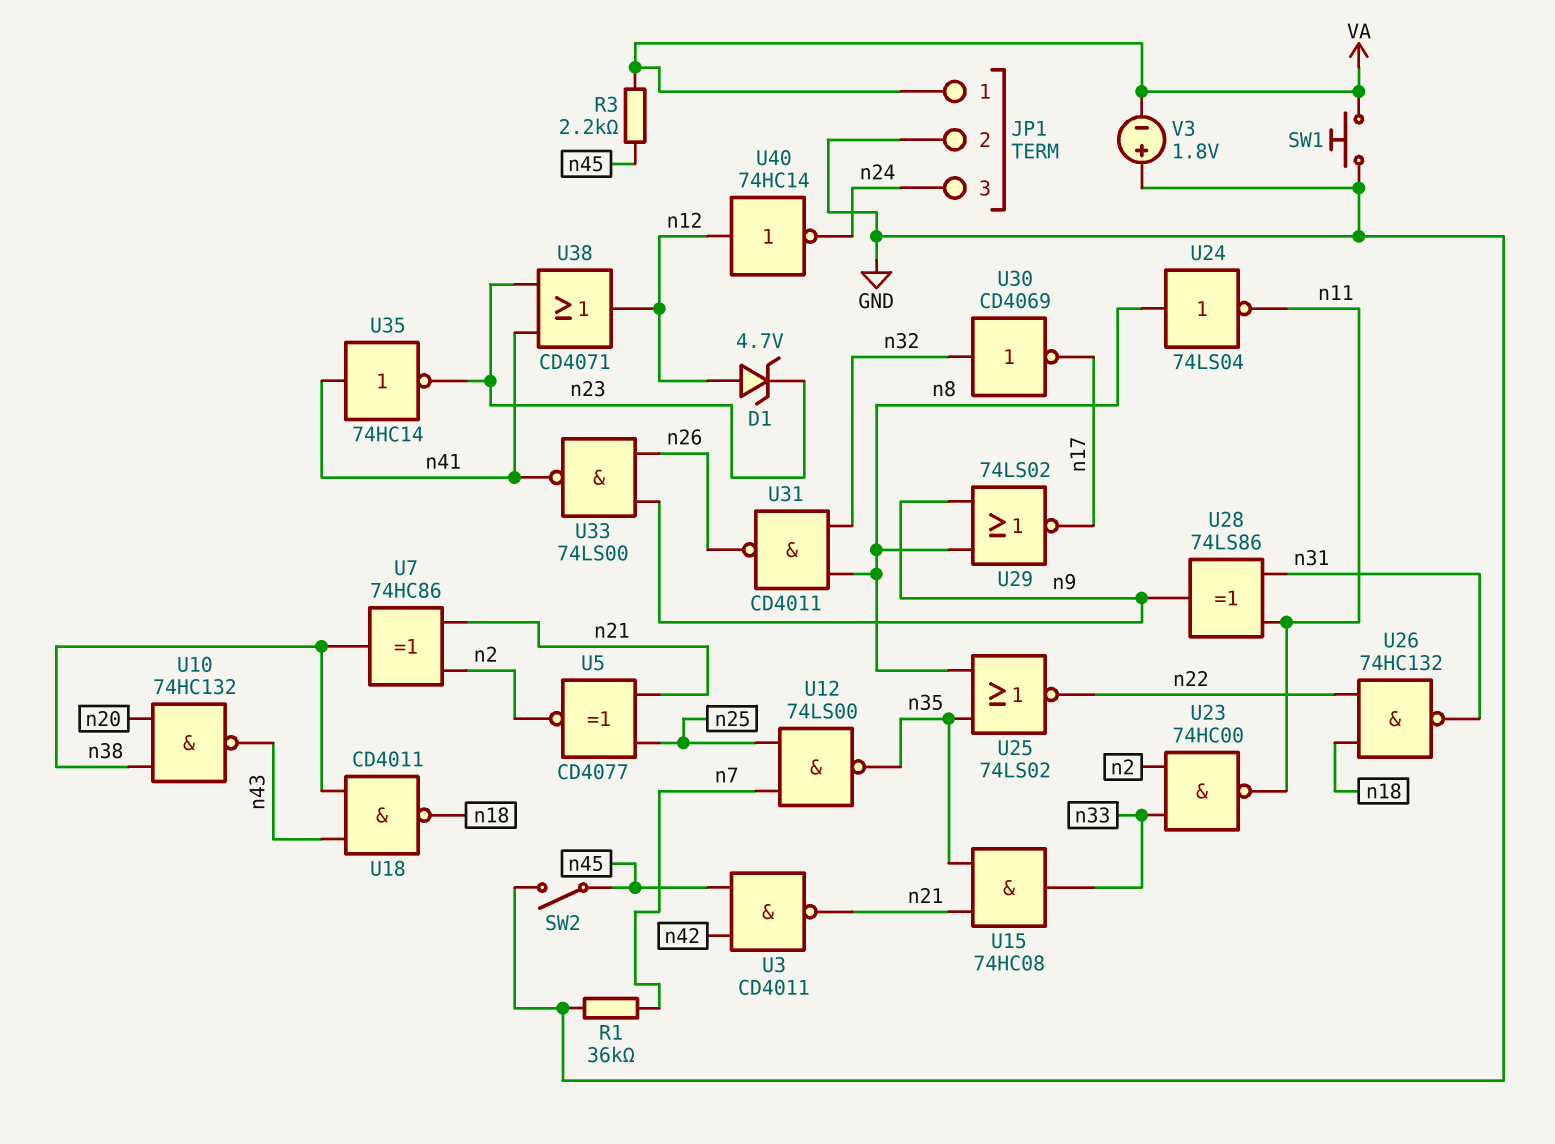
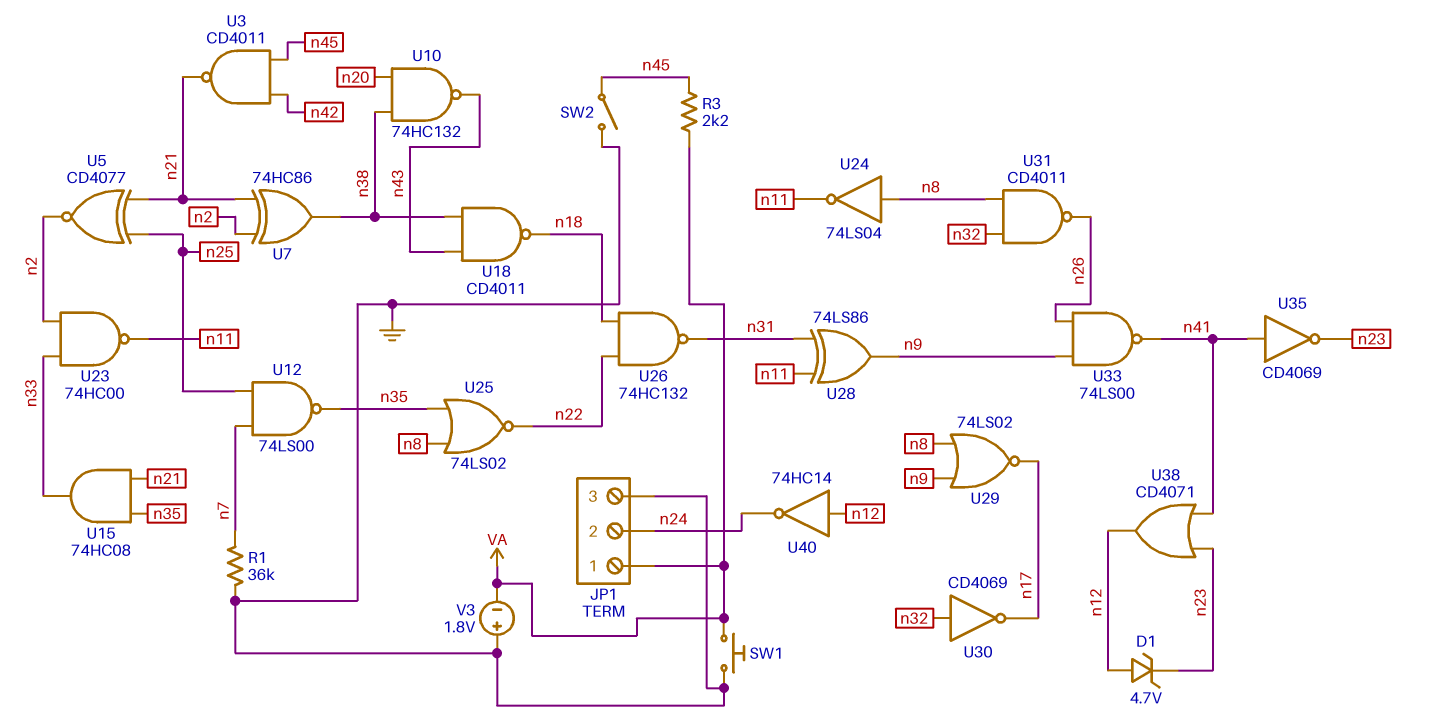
JP1 pin 2: GND -> n24
JP1 pin 3: n24 -> GND
U35: NOT 74HC14 (in n41, out n23) -> NOT CD4069 (in n41, out n23)

